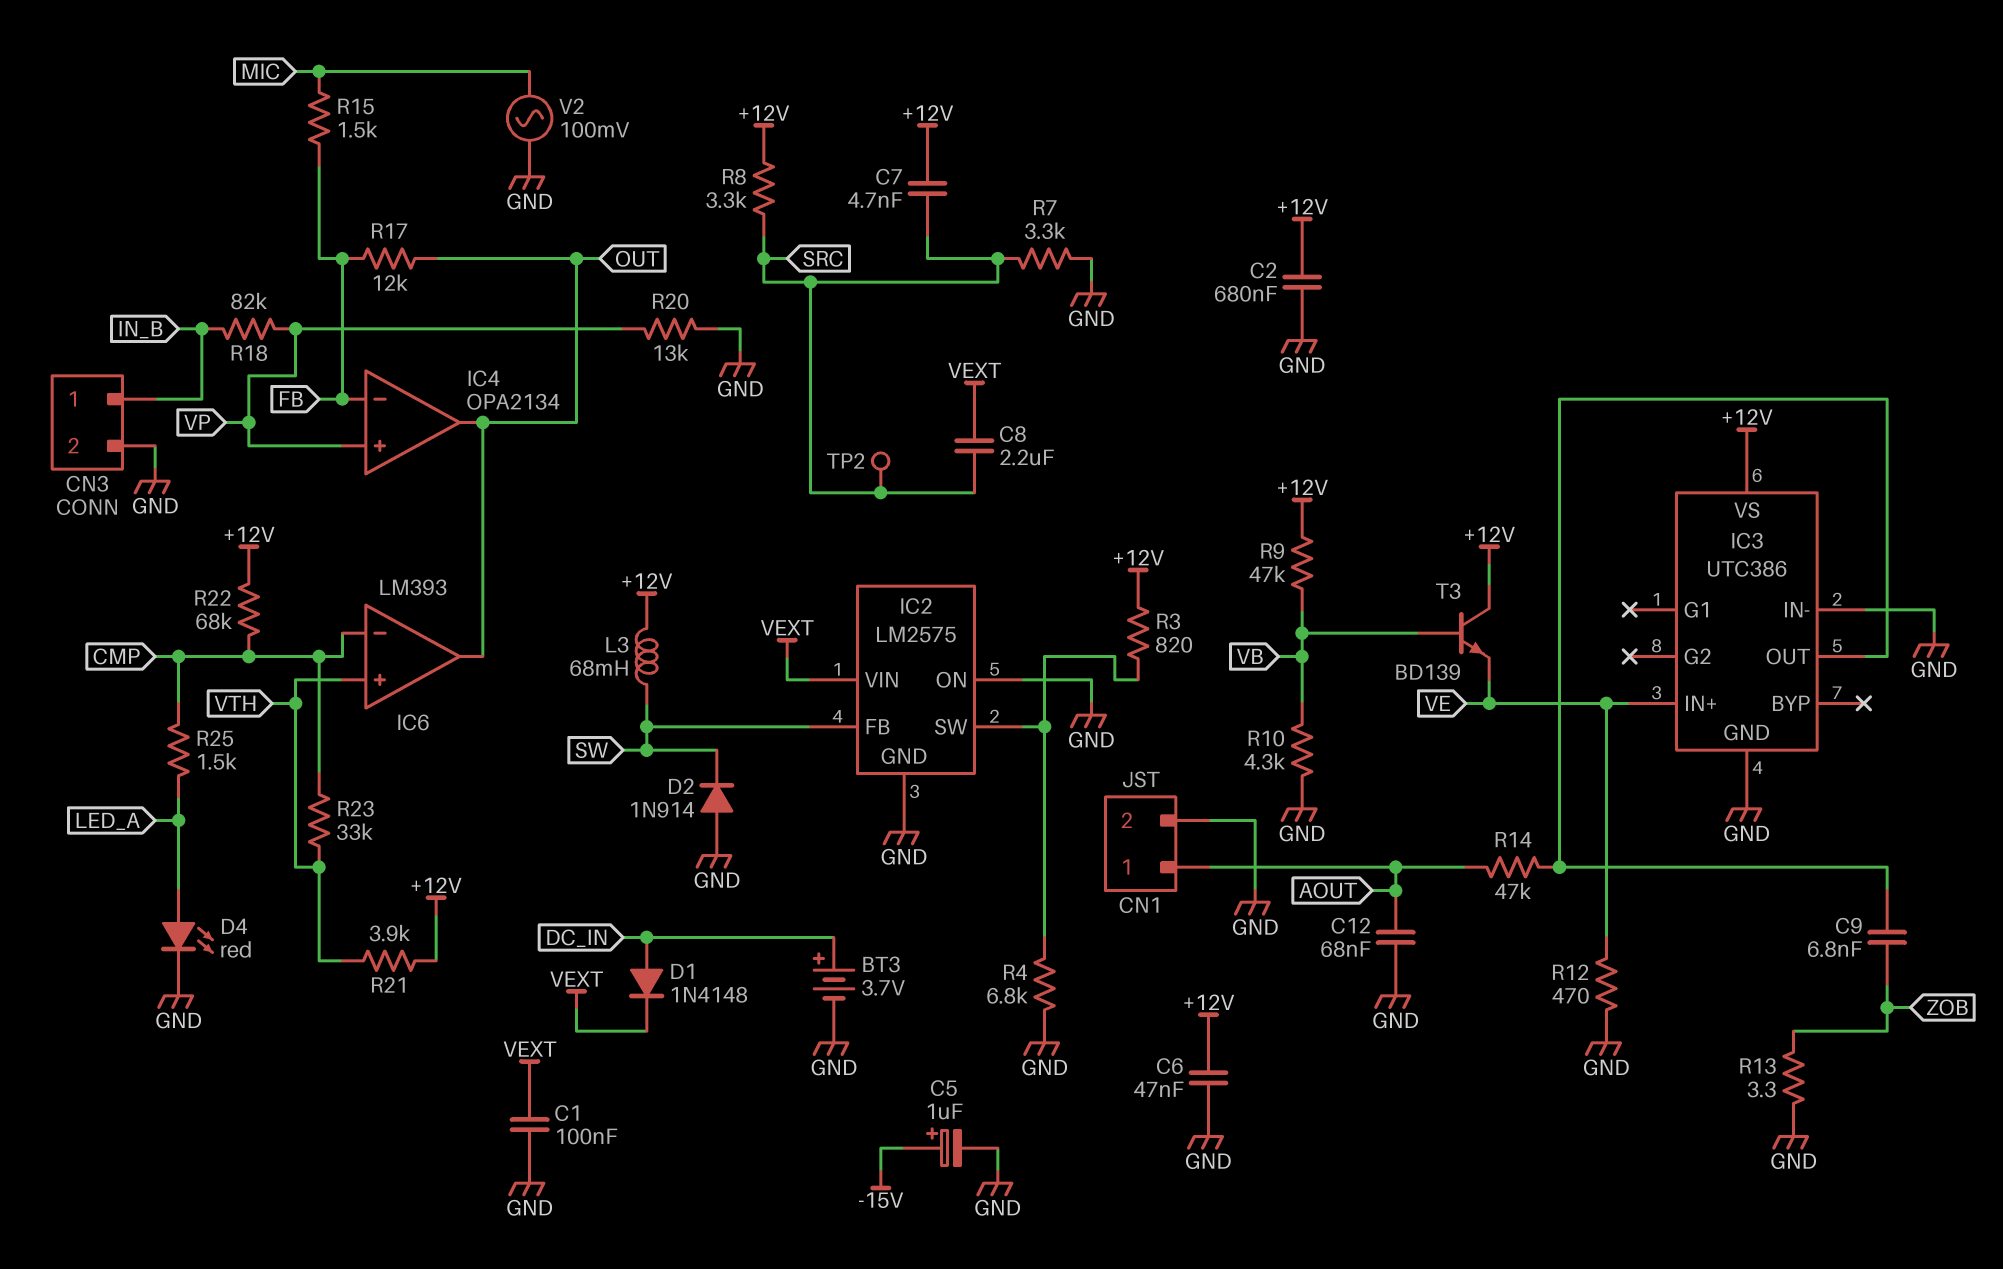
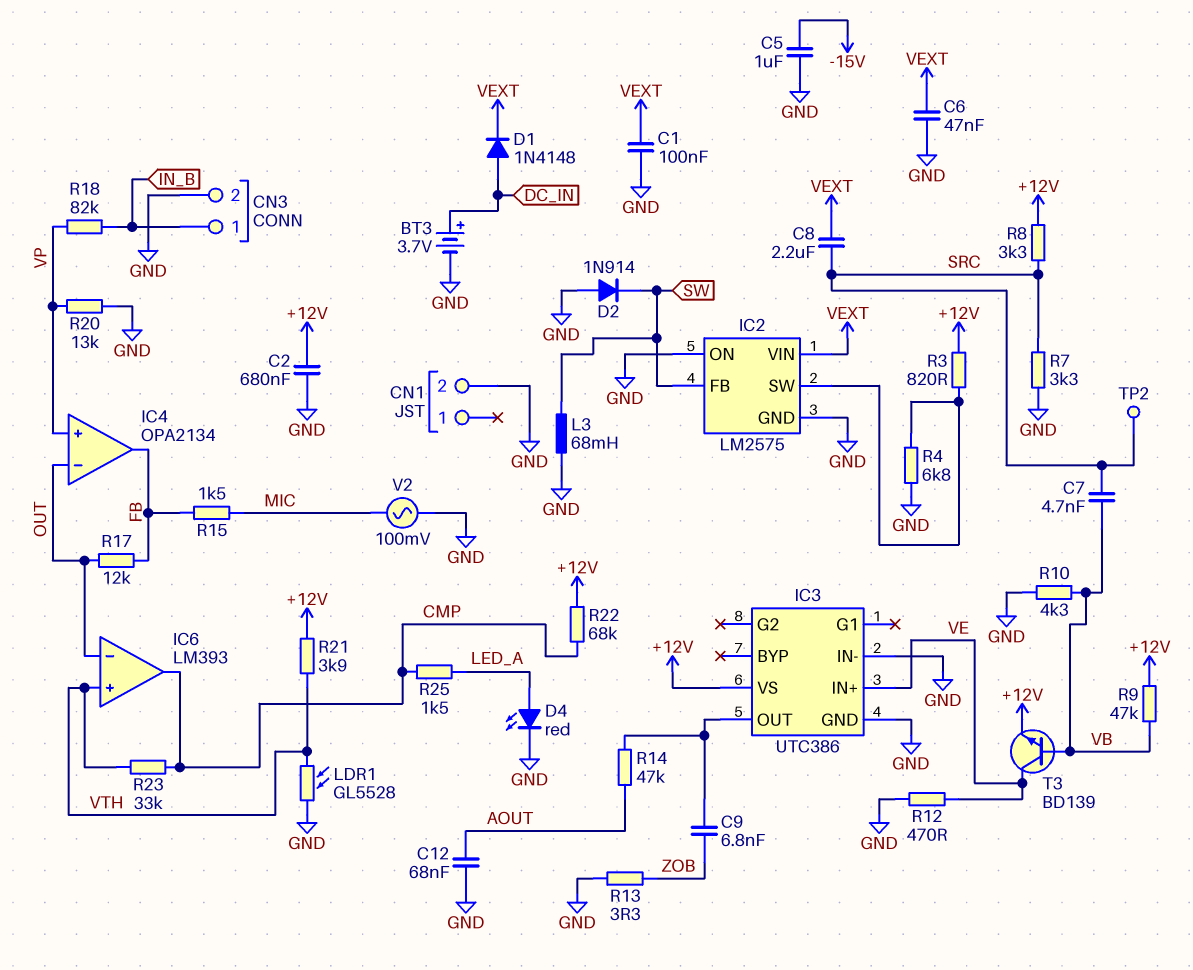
C5: 1uF (plus -15V, minus GND) -> 1uF (-15V, GND)
C6: 47nF (+12V, GND) -> 47nF (GND, VEXT)
C7: 4.7nF (+12V, SRC) -> 4.7nF (SRC, VB)
CN1 pin 1: AOUT -> none
IC4 pin in-: FB -> OUT
IC4 pin out: OUT -> FB
IC6 pin in-: CMP -> OUT
IC6 pin out: OUT -> CMP
L3: 68mH (+12V, SW) -> 68mH (GND, SW)
LDR1: none -> GL5528 (GND, VTH)
T3: NPN BD139 (B VB, C +12V, E VE) -> NPN BD139 (B VB, C VE, E +12V)

